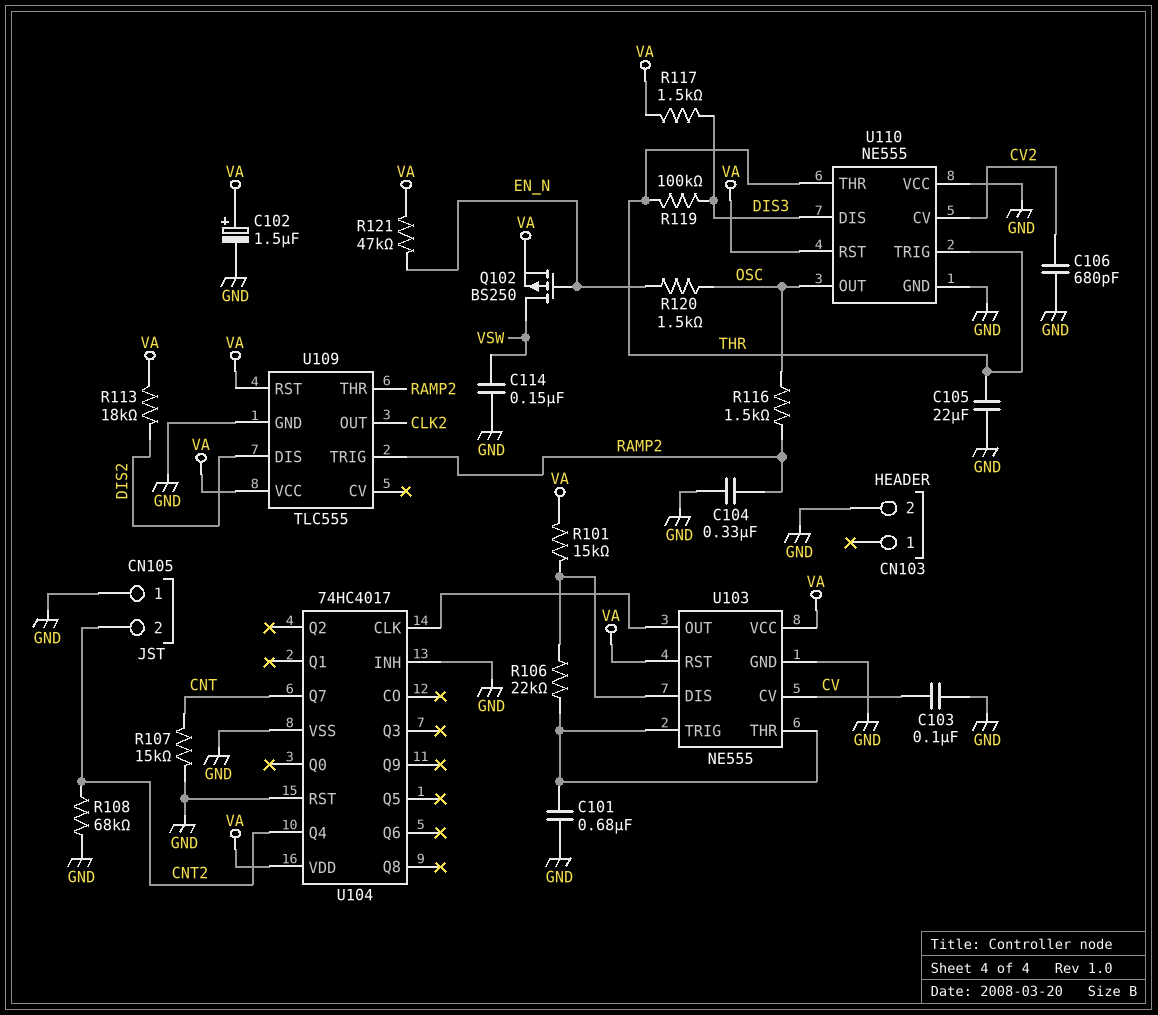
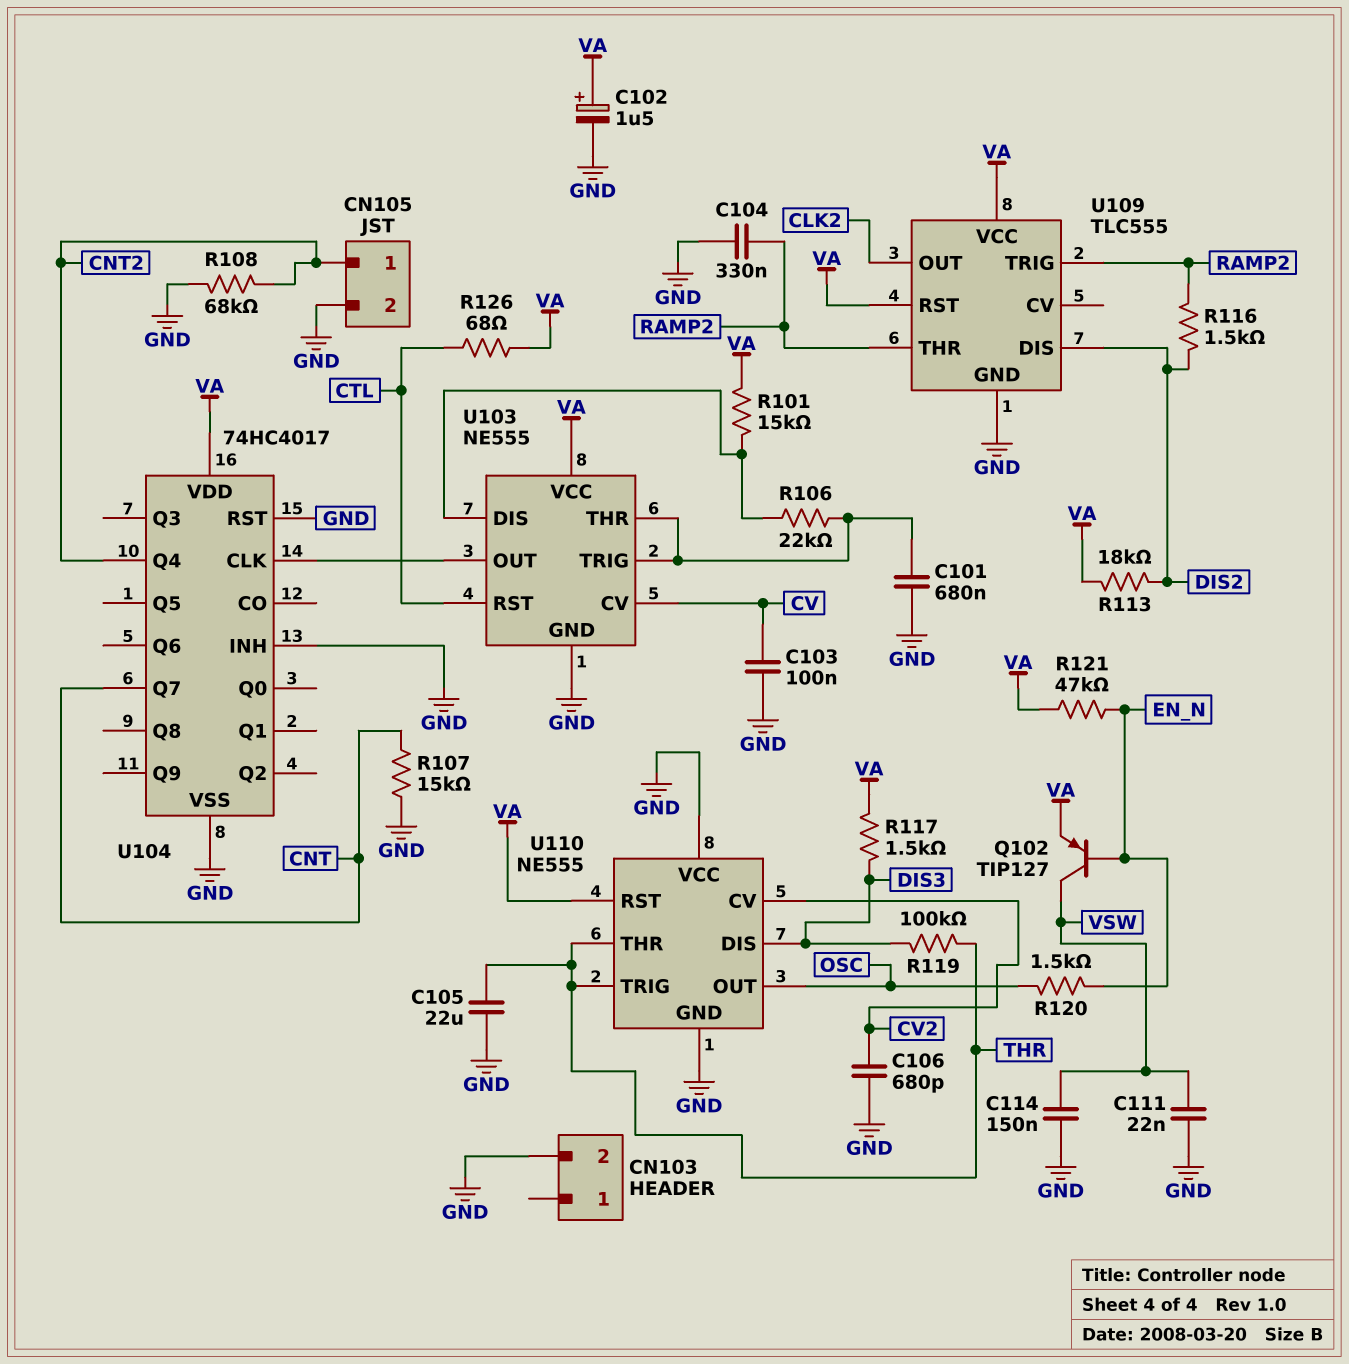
C111: none -> 22nF (GND, VSW)
CN105 pin 1: GND -> CNT2
CN105 pin 2: CNT2 -> GND
Q102: PMOS BS250 (G EN_N, D VSW, S VA) -> PNP TIP127 (B EN_N, C VSW, E VA)
R116: 1.5k (OSC, RAMP2) -> 1.5k (DIS2, RAMP2)
R126: none -> 68 (CTL, VA)
U103 pin RST: VA -> CTL

